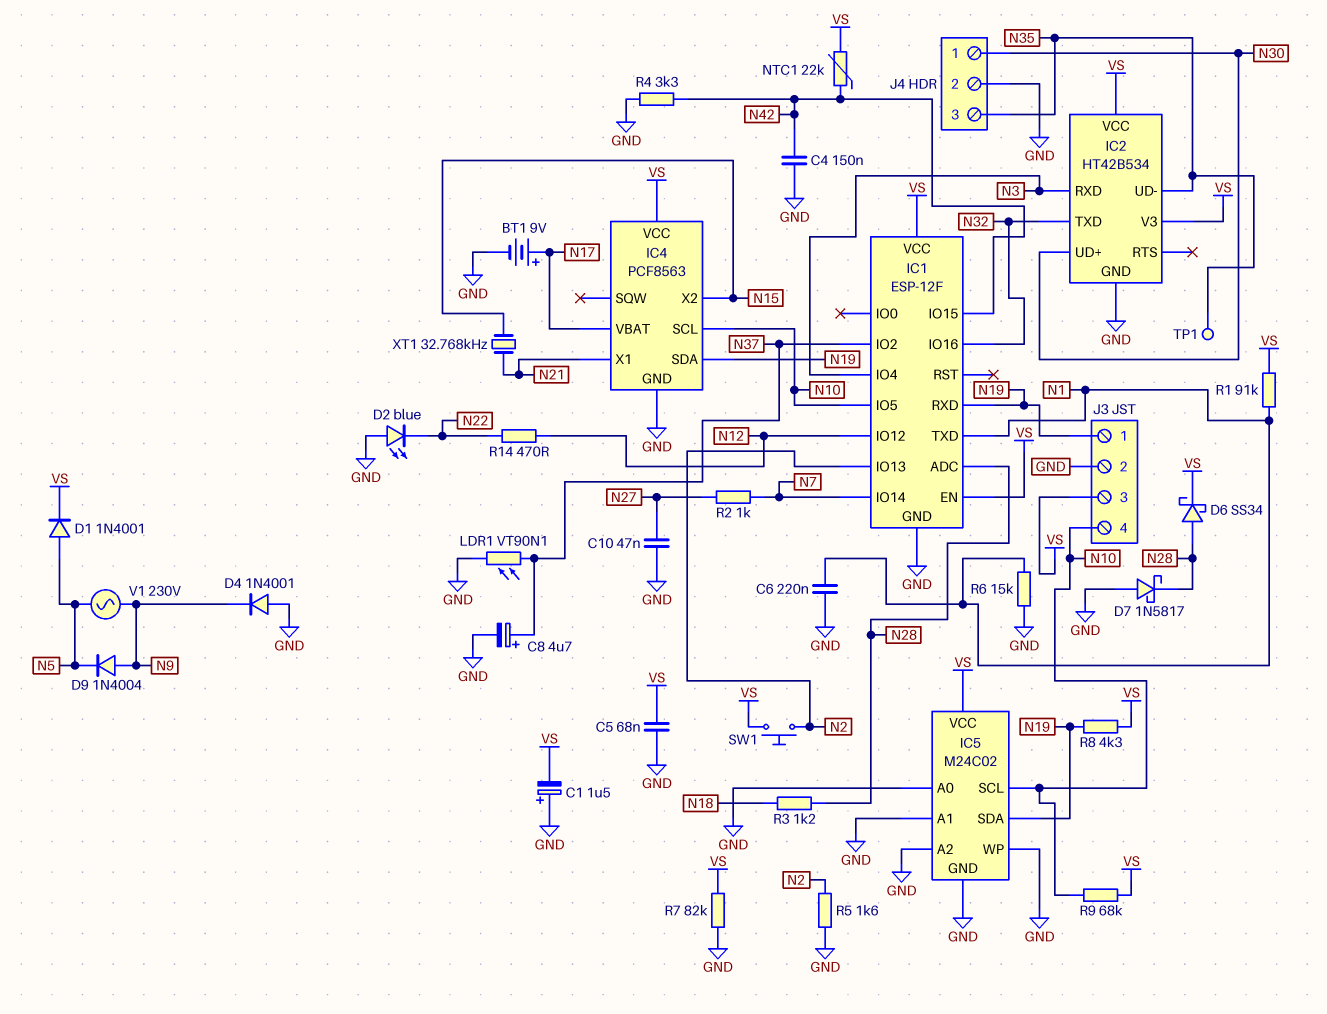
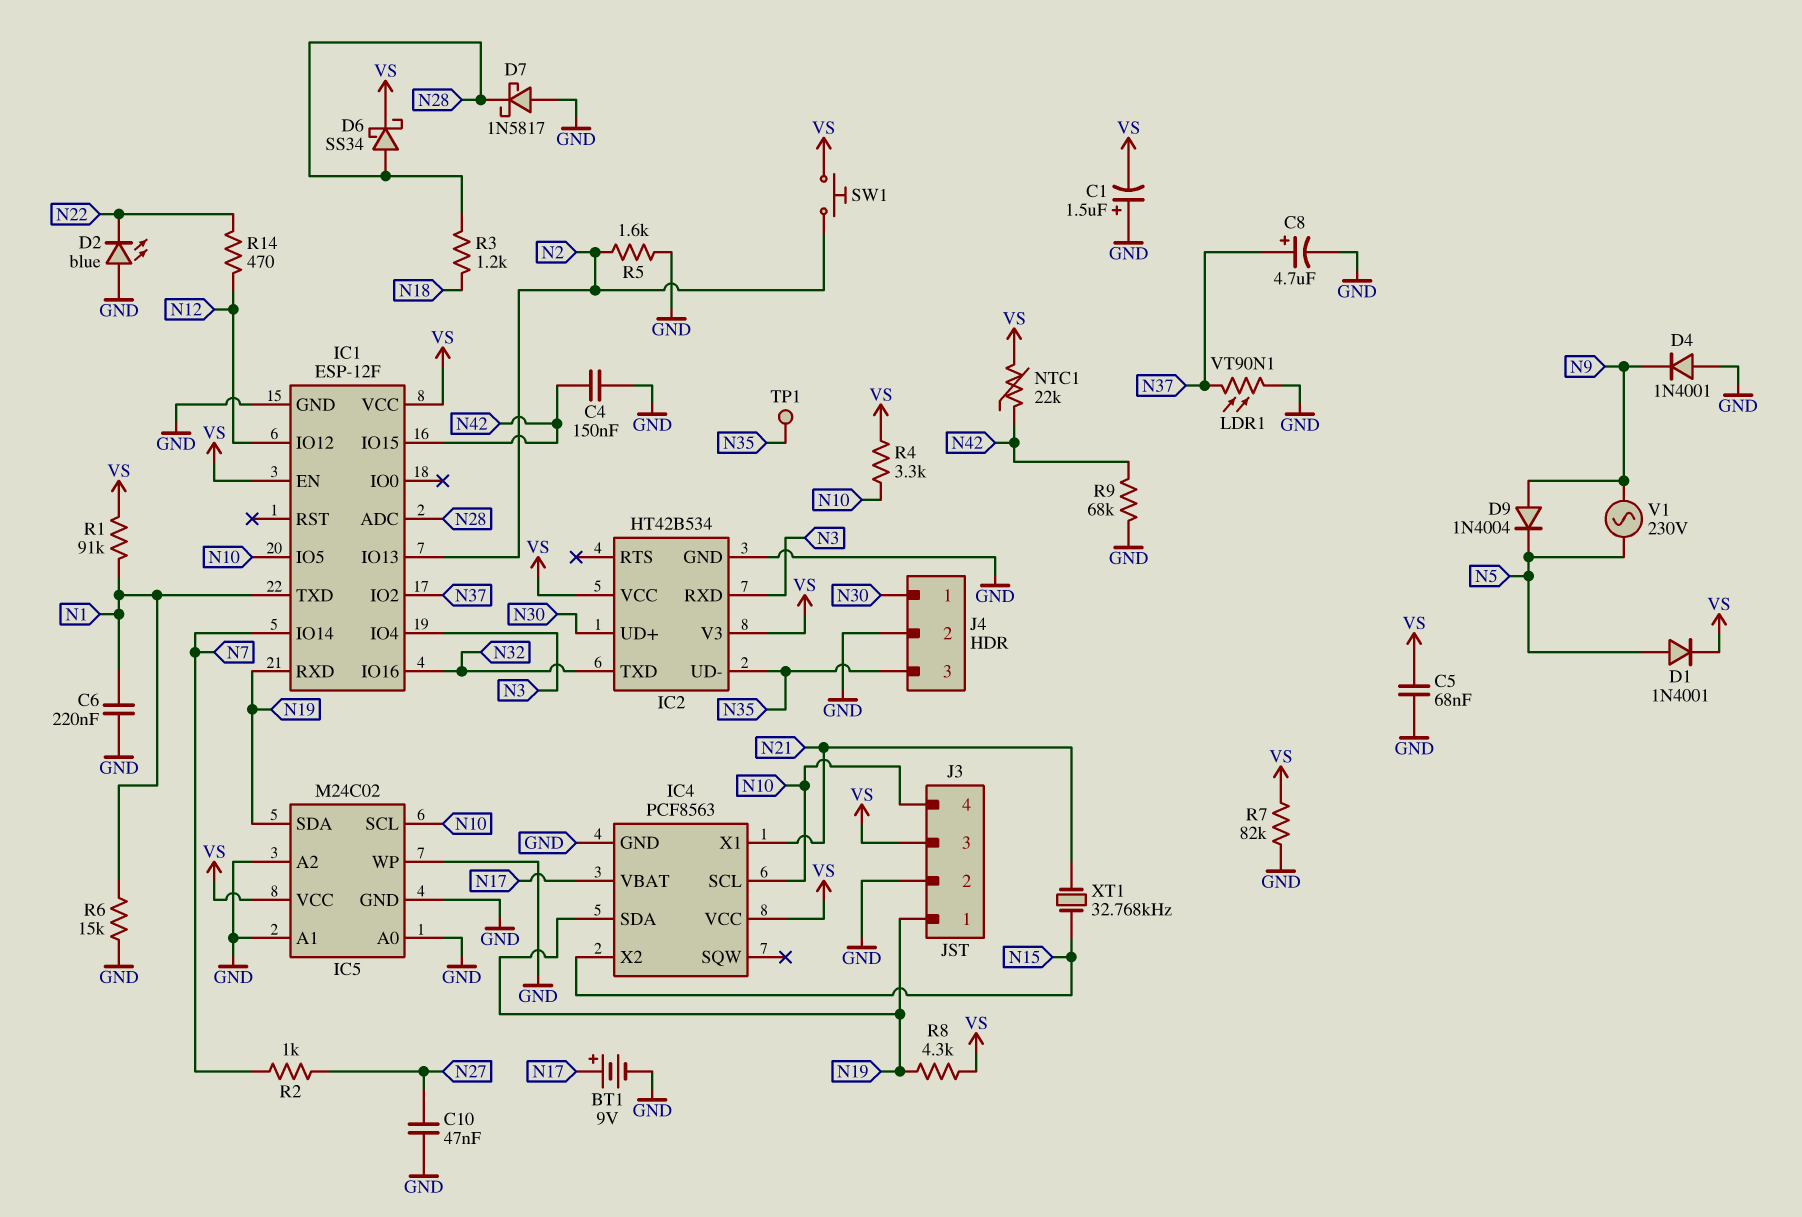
R4: 3.3k (GND, N42) -> 3.3k (N10, VS)
R9: 68k (N10, VS) -> 68k (GND, N42)

